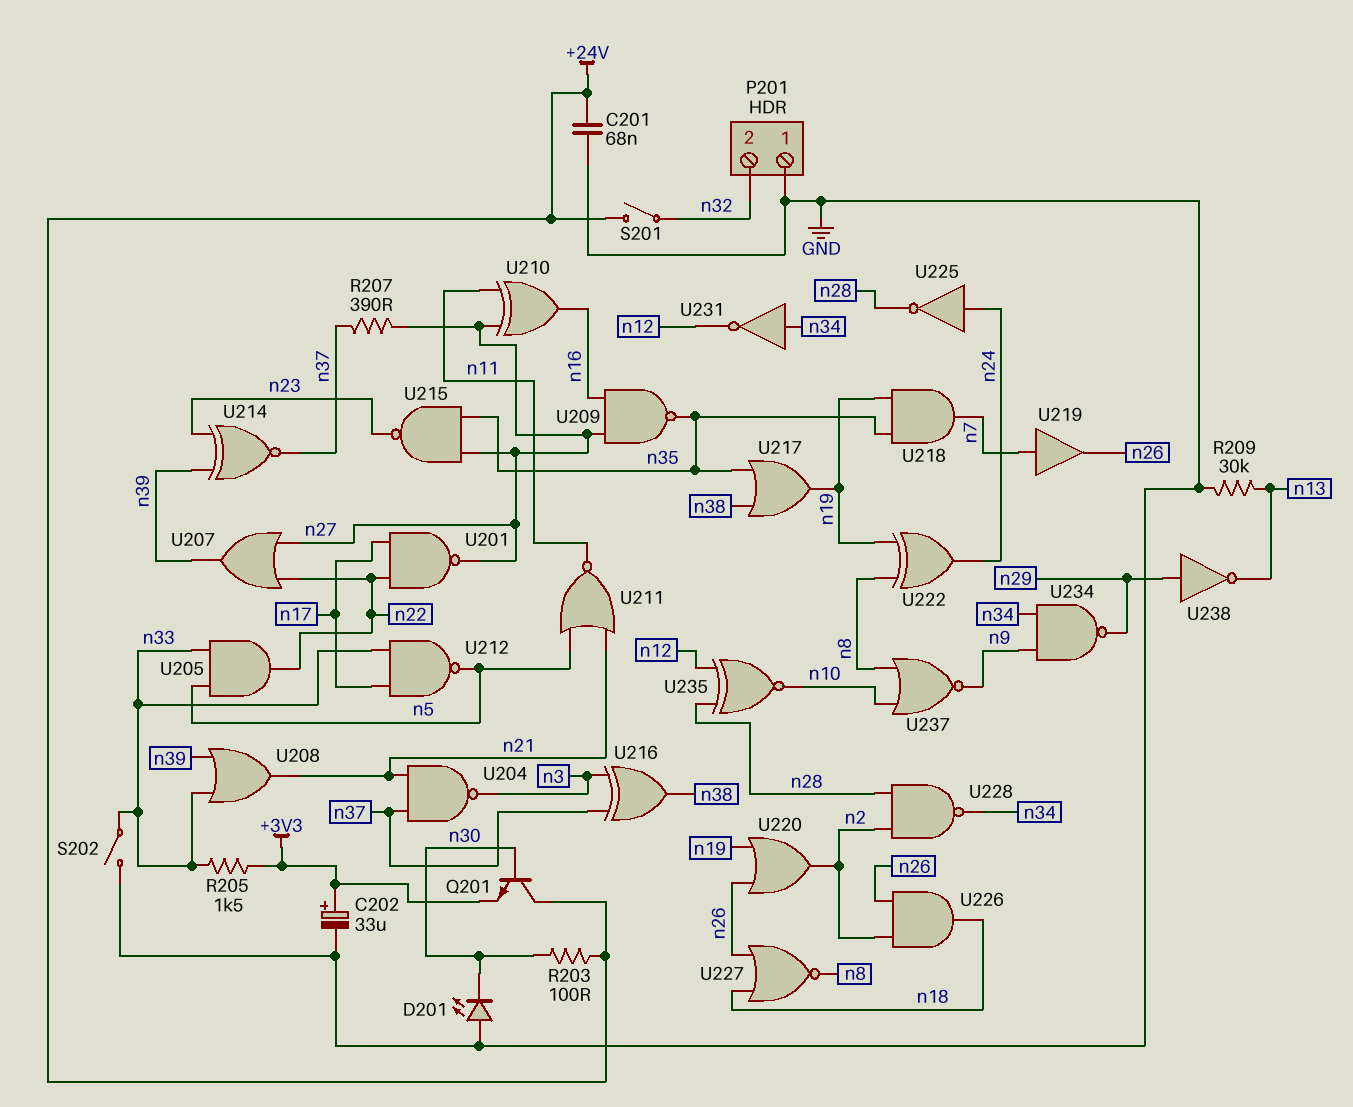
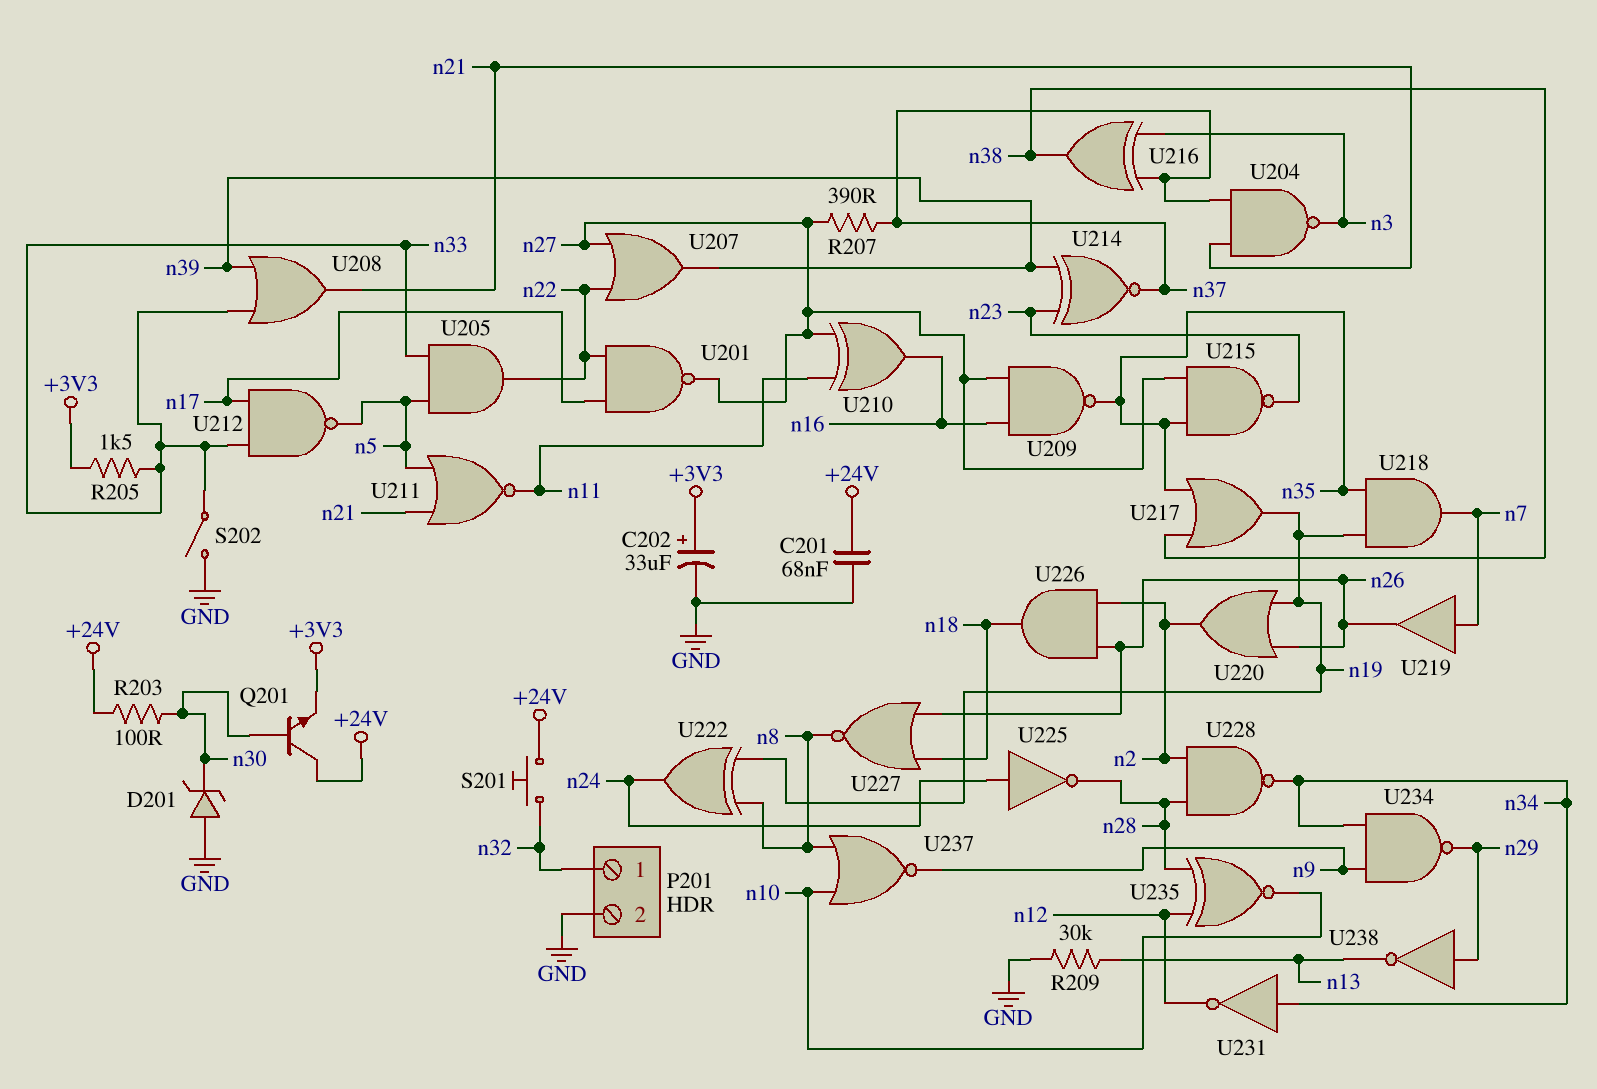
D201: LED (A GND, K n30) -> zener (A GND, K n30)
P201 pin 1: GND -> n32
P201 pin 2: n32 -> GND
S201: switch (+24V, n32) -> button (+24V, n32)

